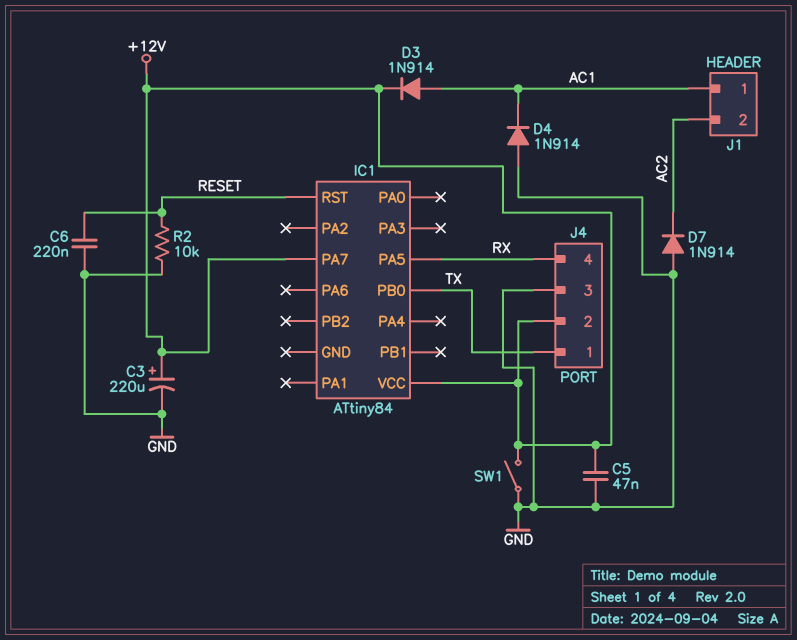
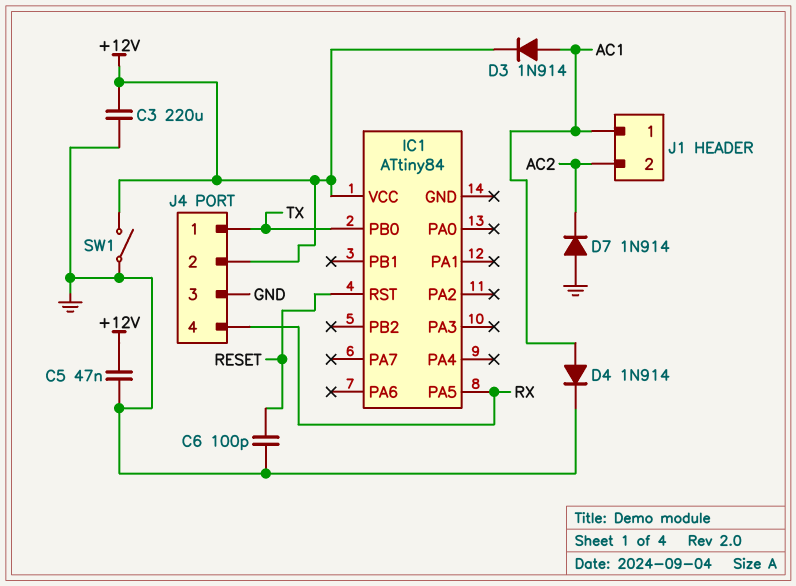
C3: 220uF (plus +12V, minus GND) -> 220uF (+12V, GND)
C6: 220nF (GND, RESET) -> 100pF (GND, RESET)
D4: diode 1N914 (A GND, K AC1) -> diode 1N914 (A AC1, K GND)
IC1 pin PA7: +12V -> none
R2: 10k (GND, RESET) -> none

